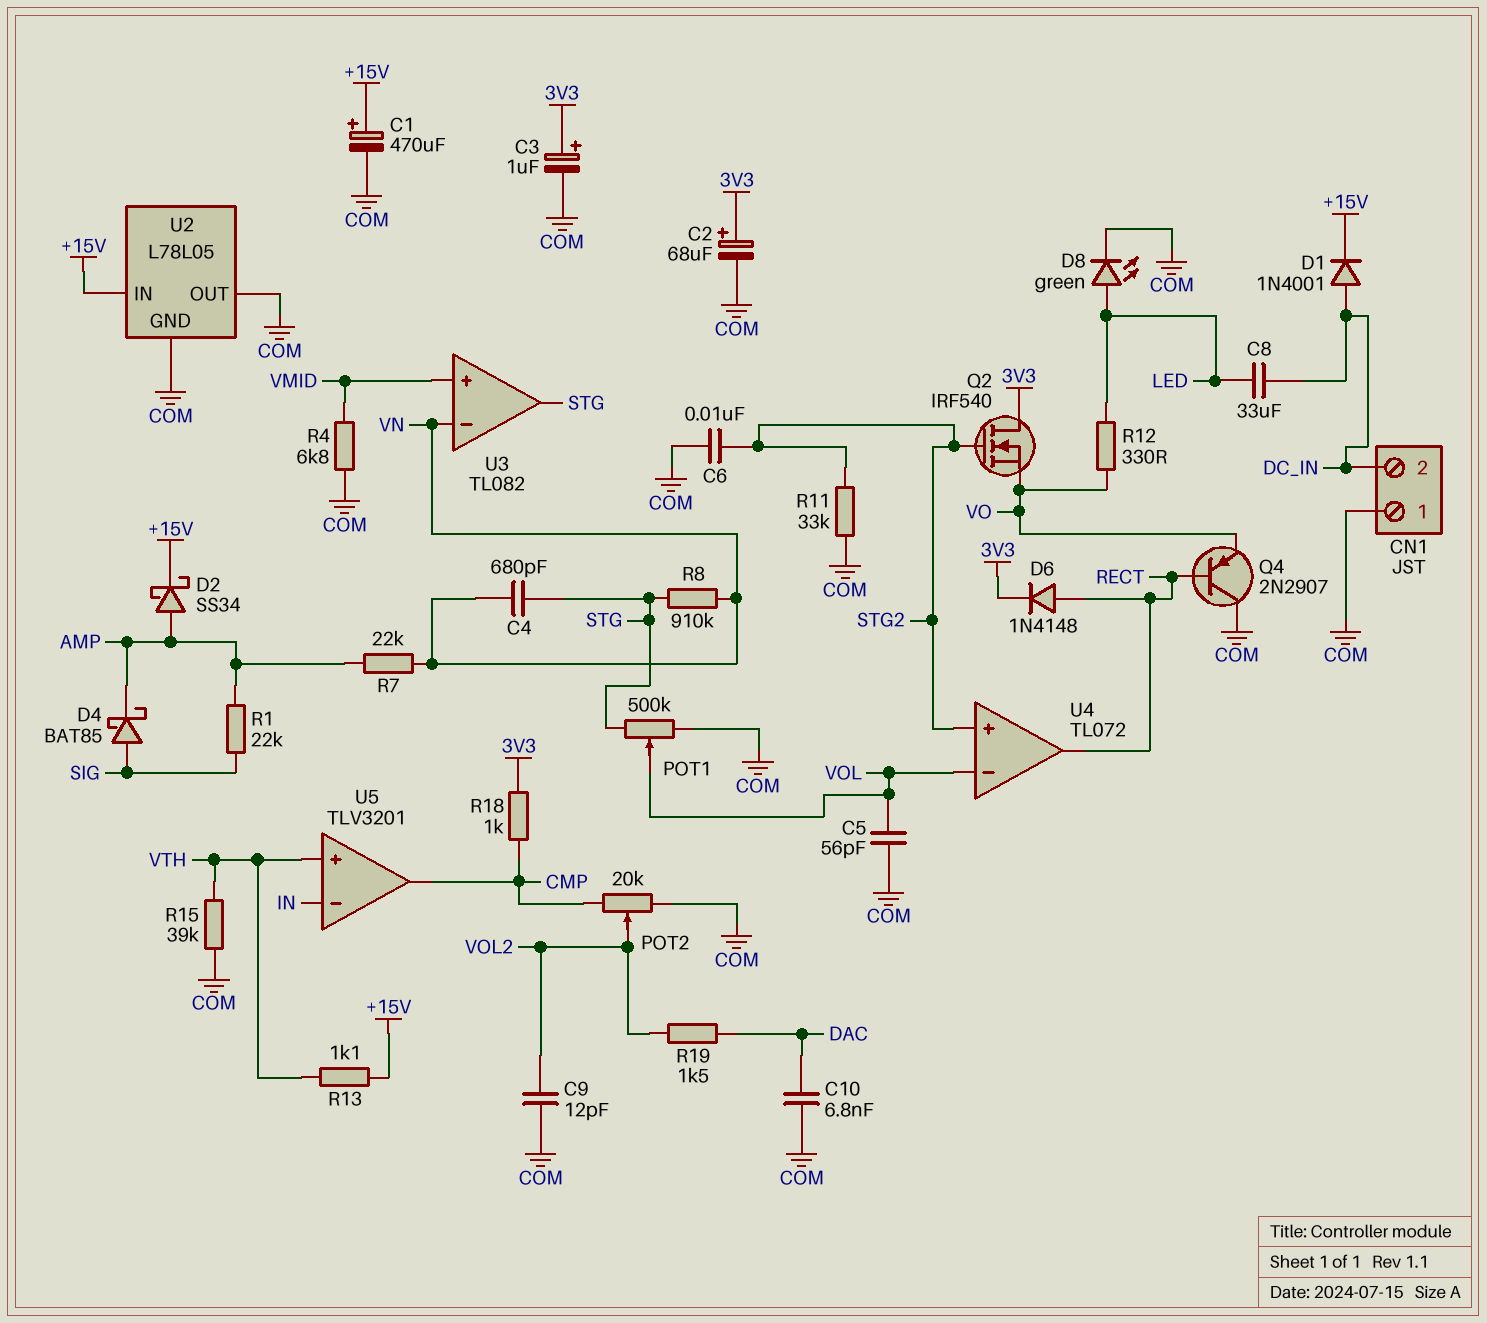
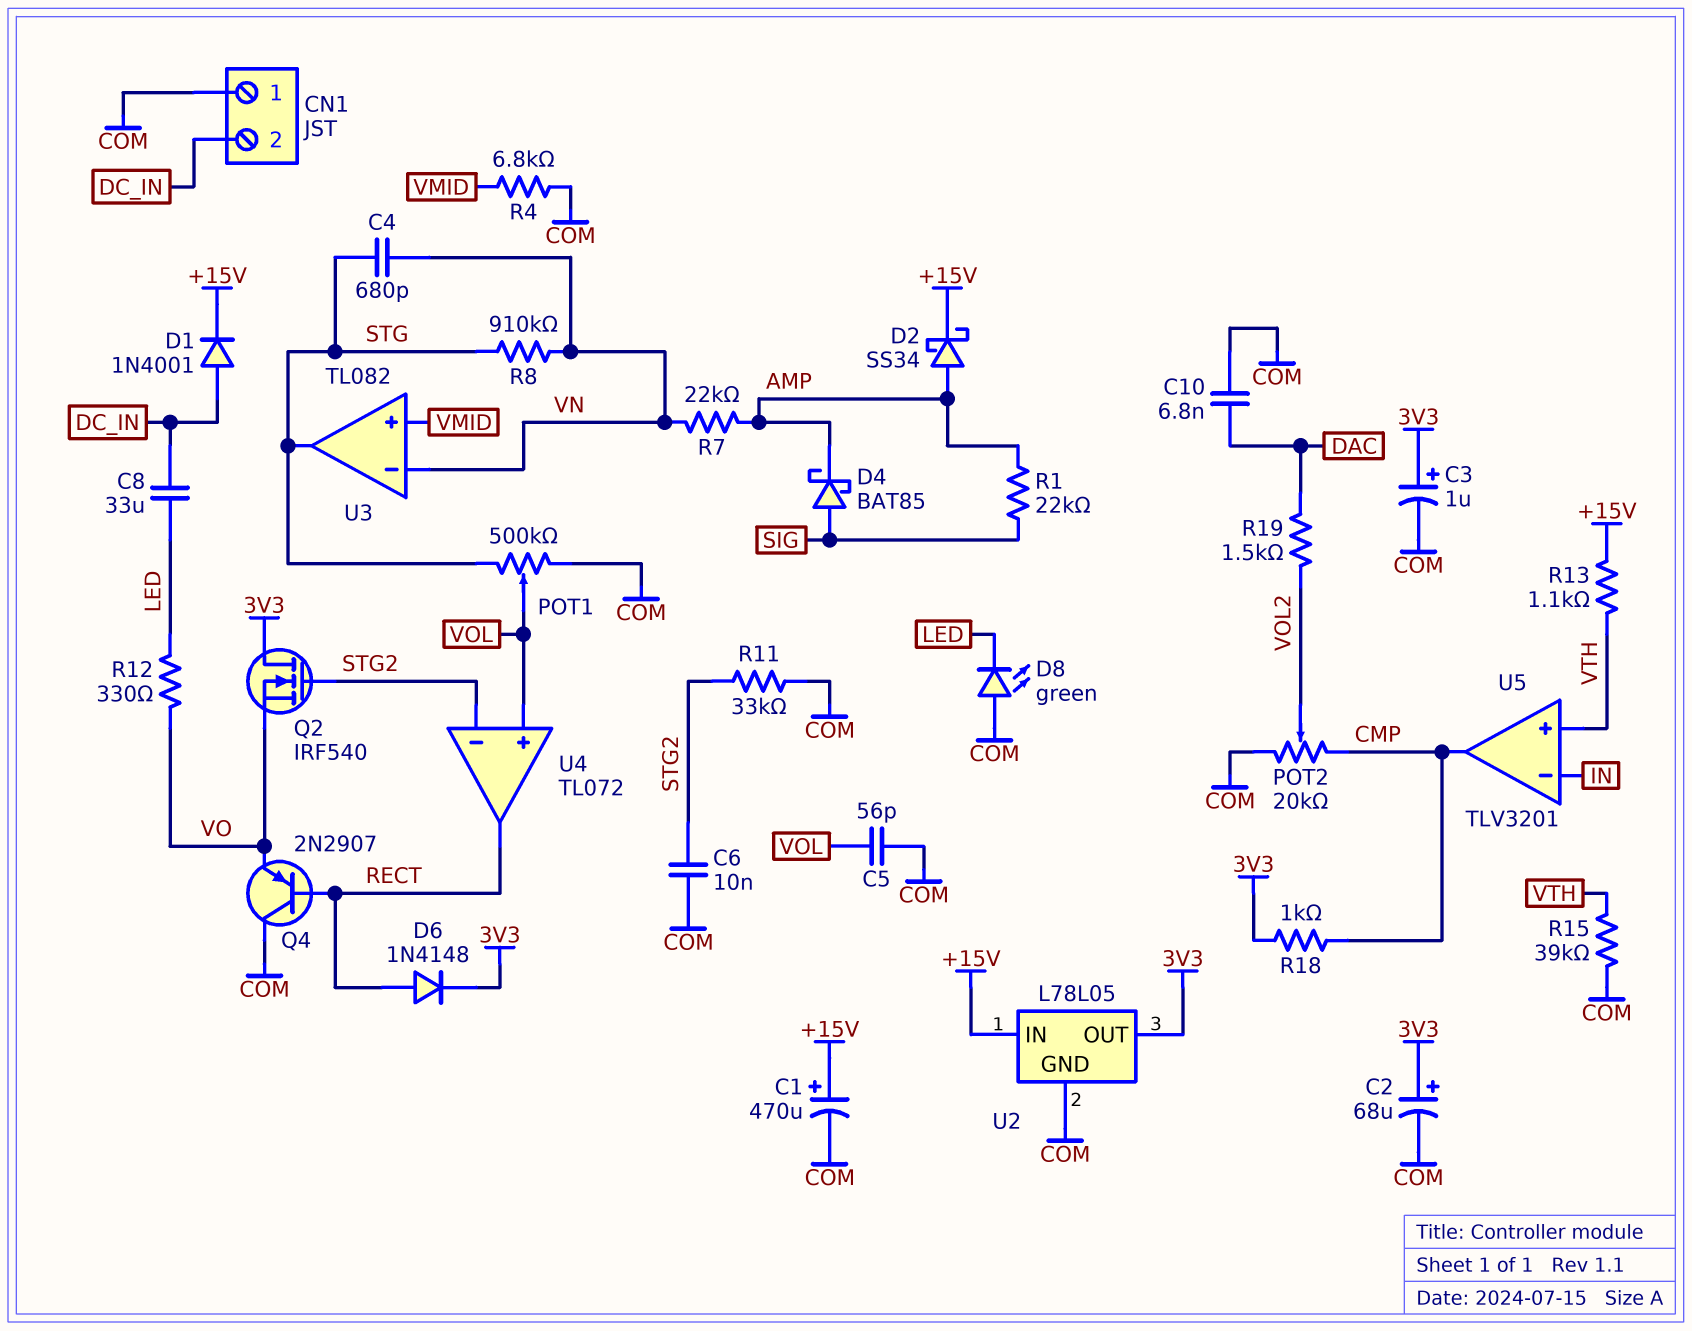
C9: 12pF (COM, VOL2) -> none
D8: LED green (A LED, K COM) -> LED green (A COM, K LED)
U2 pin OUT: COM -> 3V3
U4 pin in+: STG2 -> VOL
U4 pin in-: VOL -> STG2

